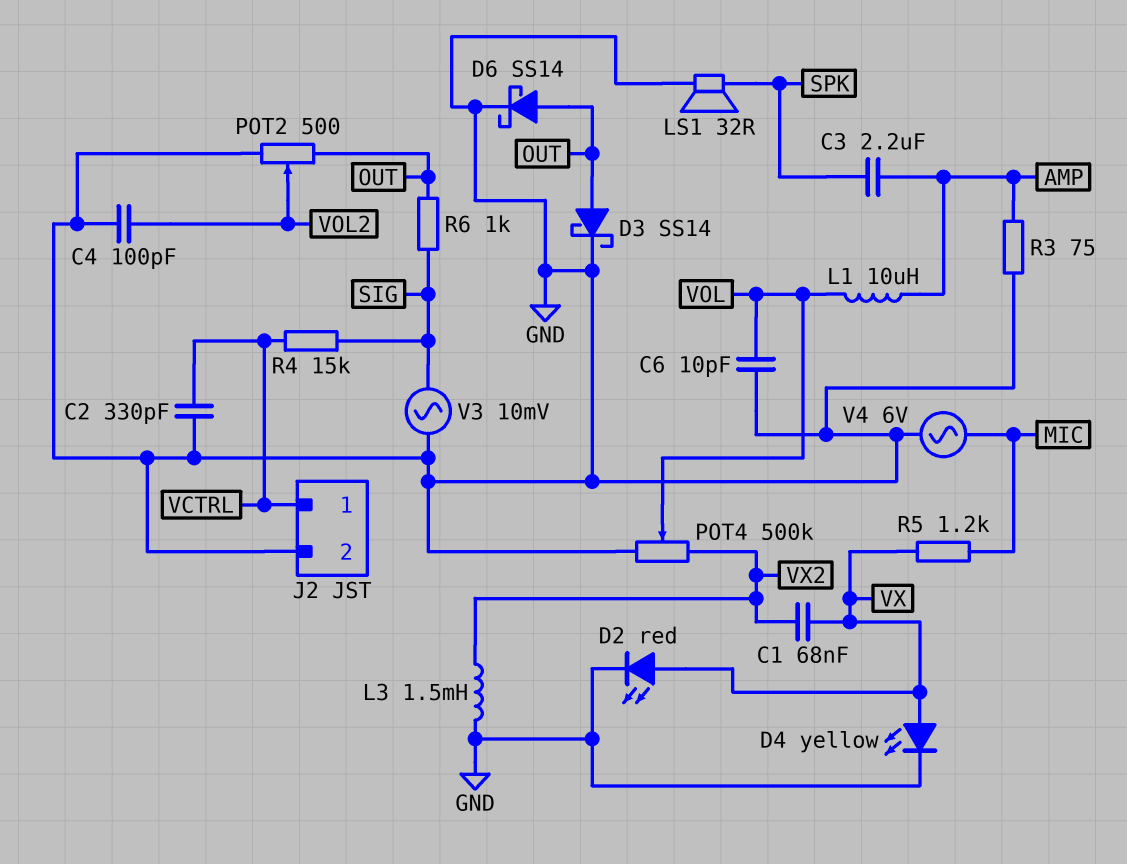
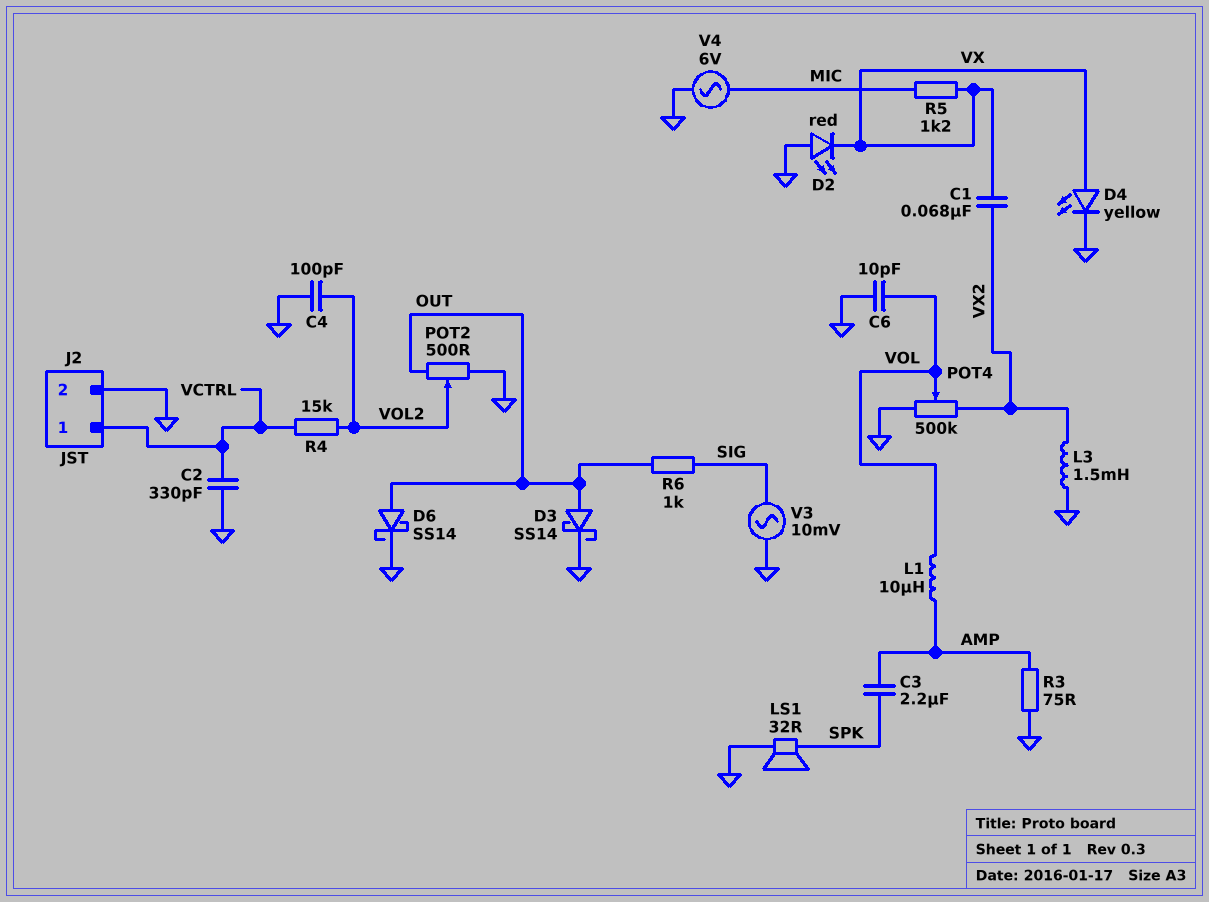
D2: LED red (A VX, K GND) -> LED red (A GND, K VX)
R4: 15k (SIG, VCTRL) -> 15k (VCTRL, VOL2)

